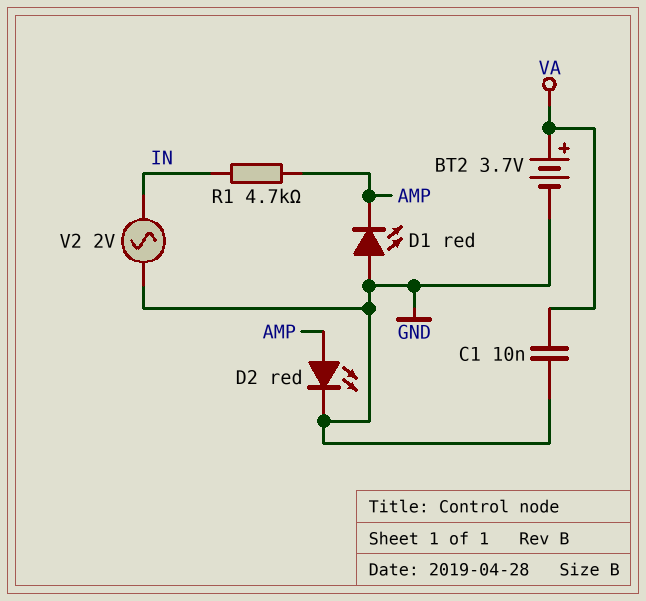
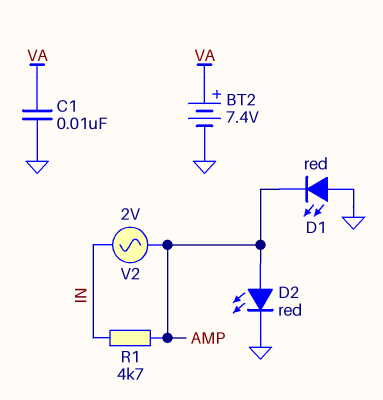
BT2: 3.7V (plus VA, minus GND) -> 7.4V (plus VA, minus GND)
V2: AC 2V (GND, IN) -> AC 2V (AMP, IN)

